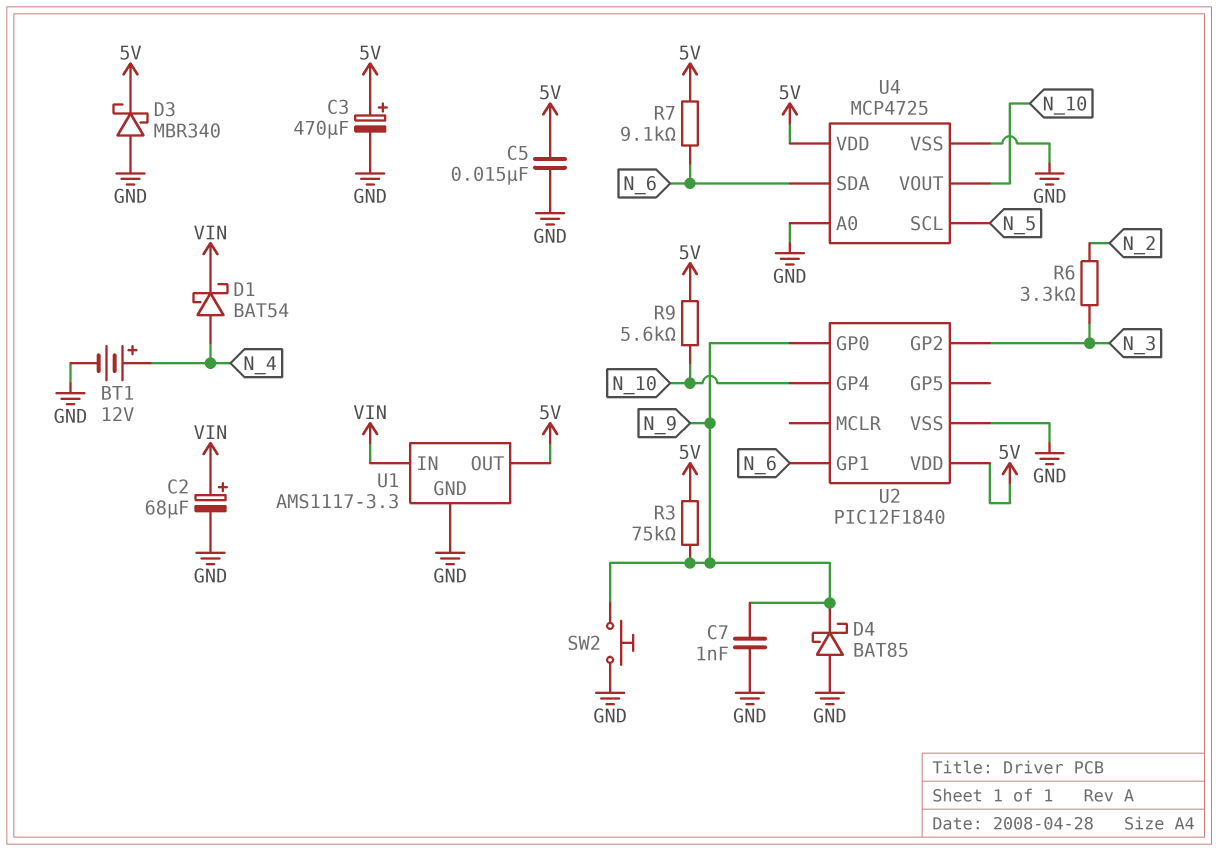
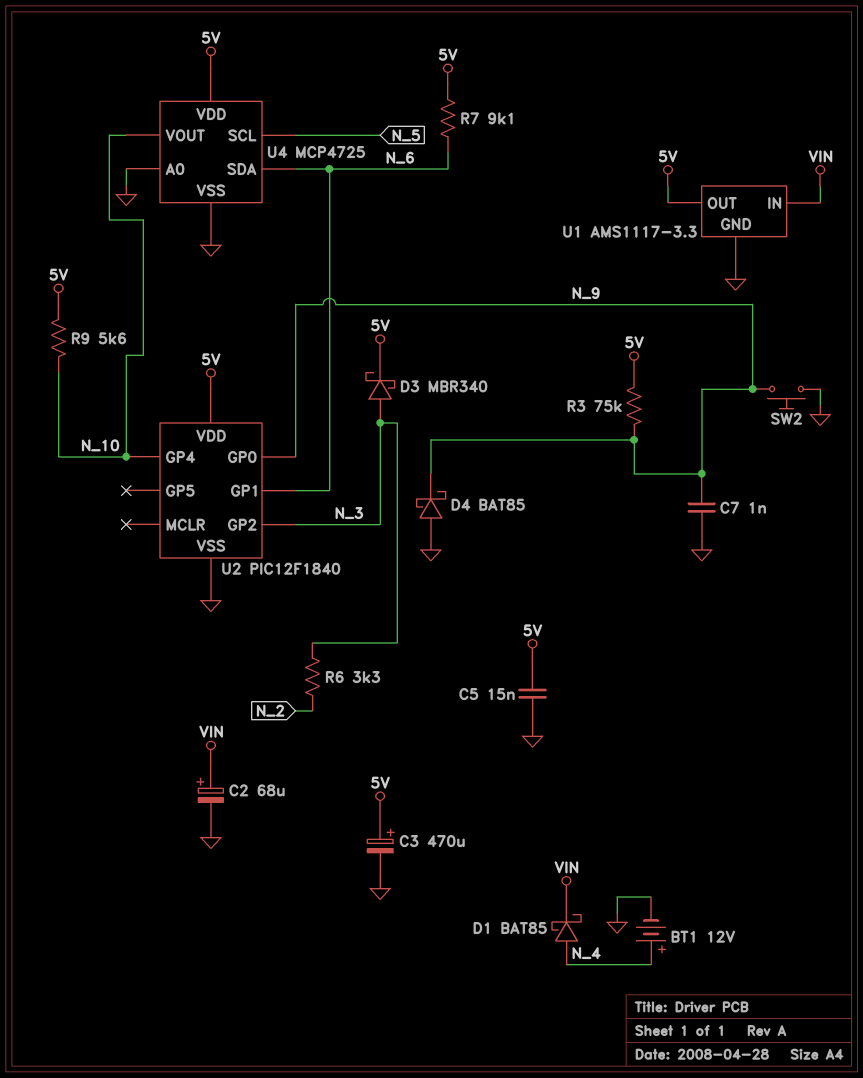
D1: schottky BAT54 (A N_4, K VIN) -> schottky BAT85 (A N_4, K VIN)
D3: schottky MBR340 (A GND, K 5V) -> schottky MBR340 (A N_3, K 5V)

